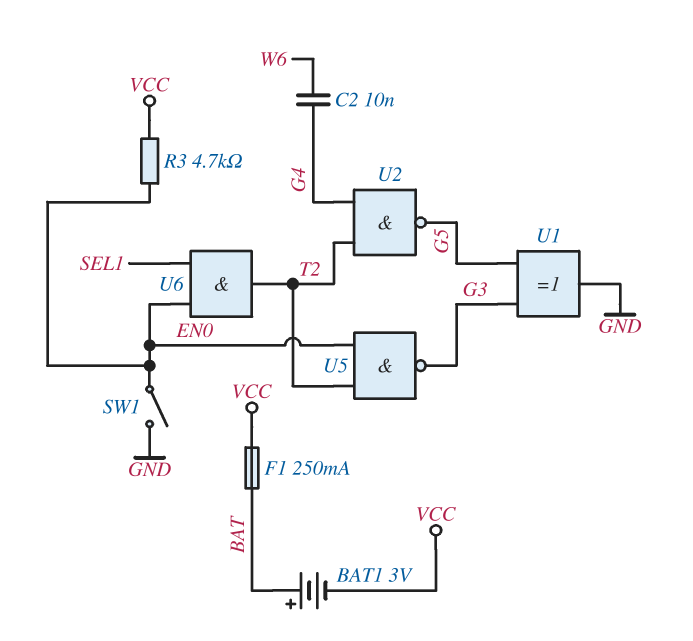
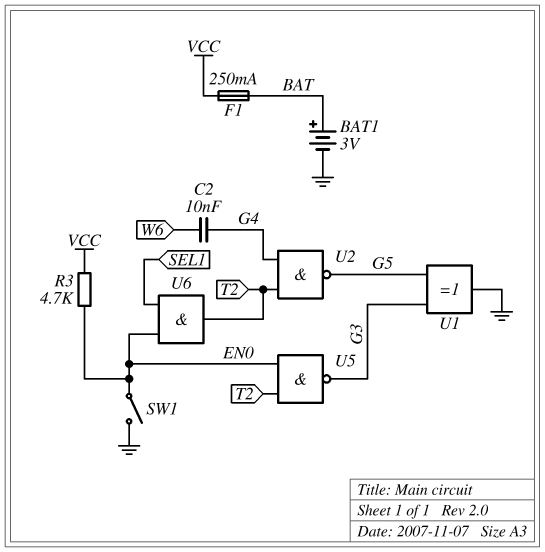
BAT1: 3V (plus BAT, minus VCC) -> 3V (plus BAT, minus GND)

